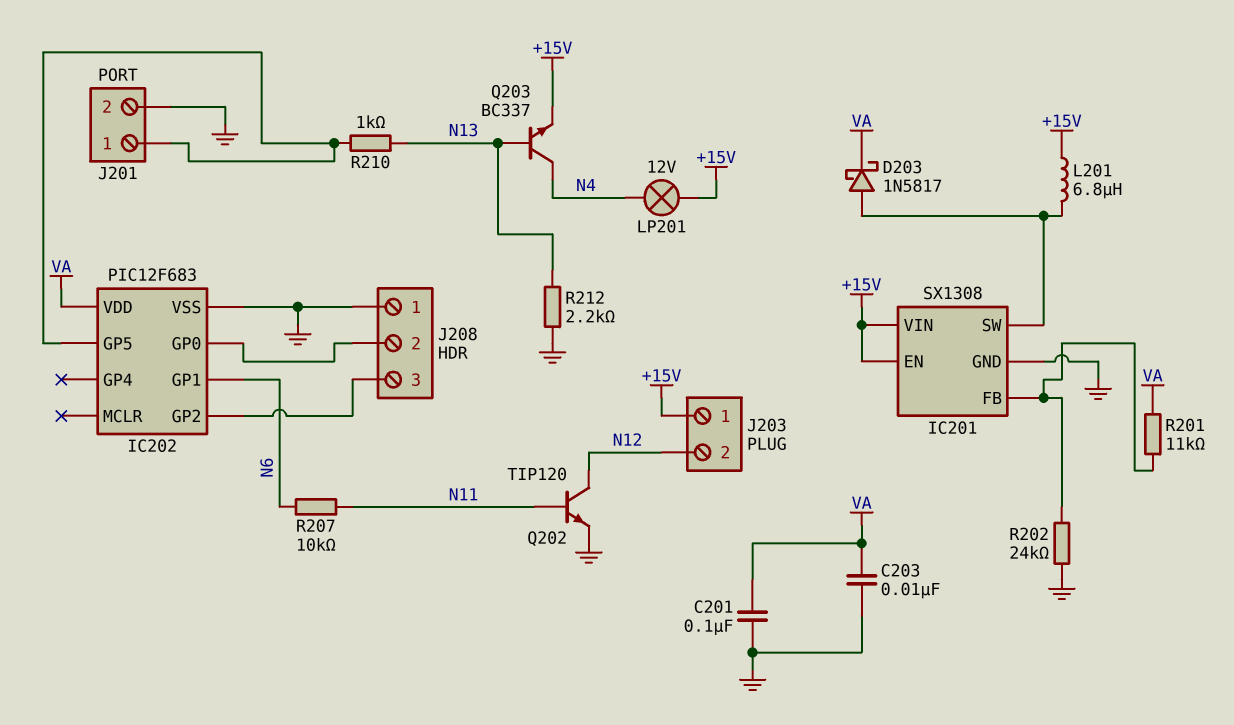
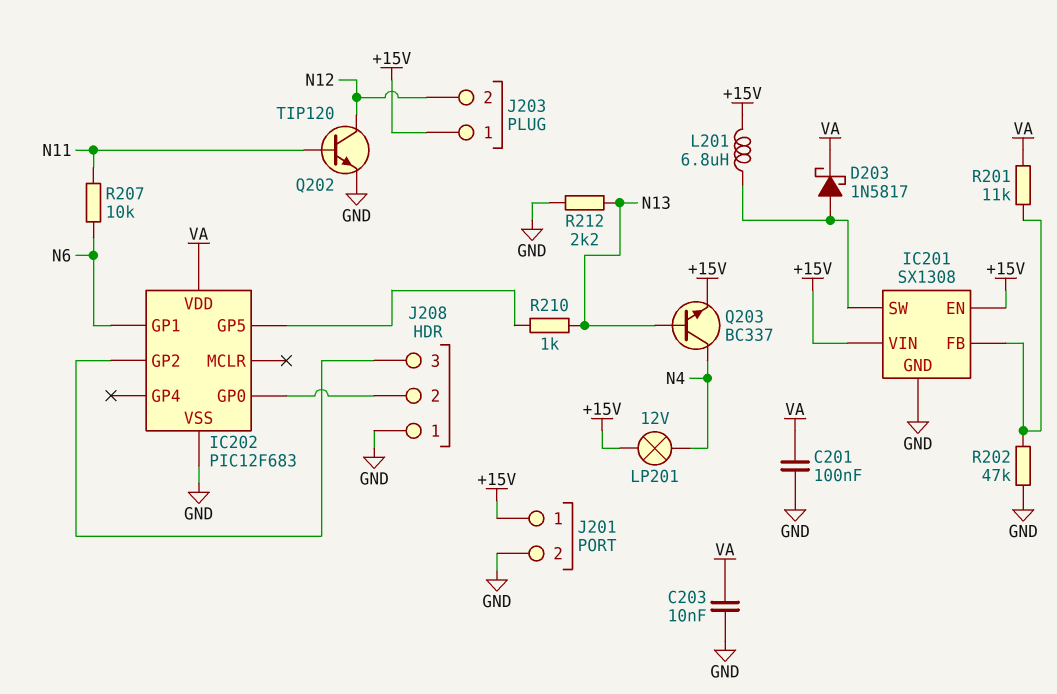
J201 pin 1: IC202/GP5 -> +15V
R202: 24k (GND, IC201/FB) -> 47k (GND, IC201/FB)

